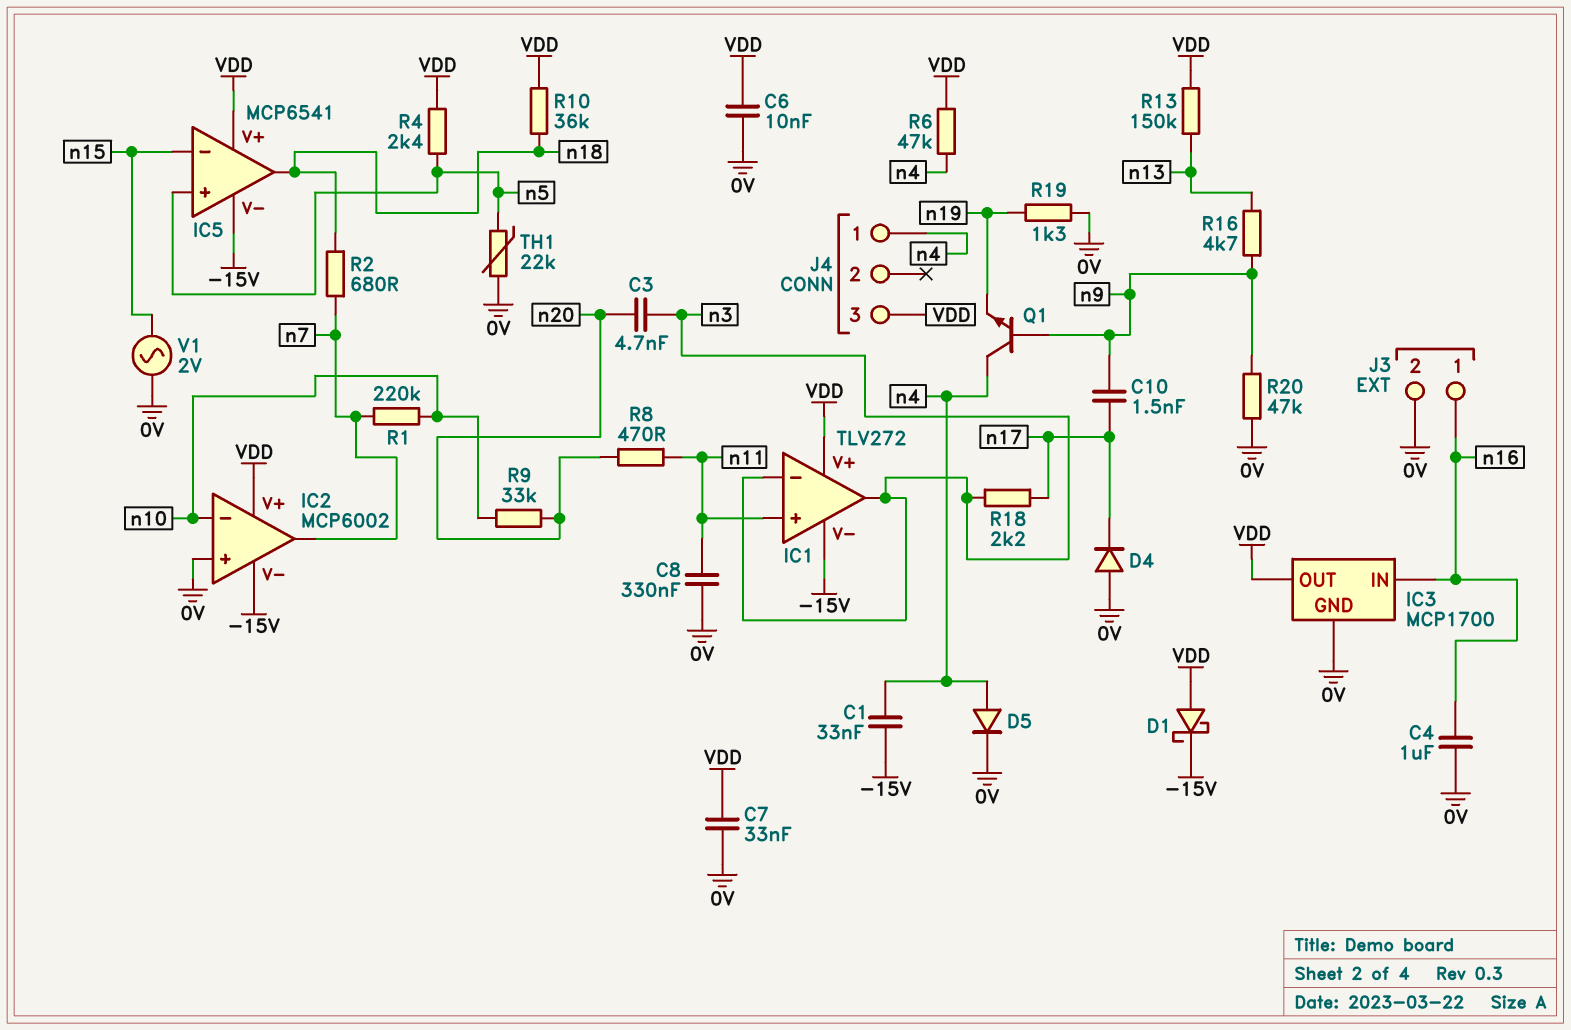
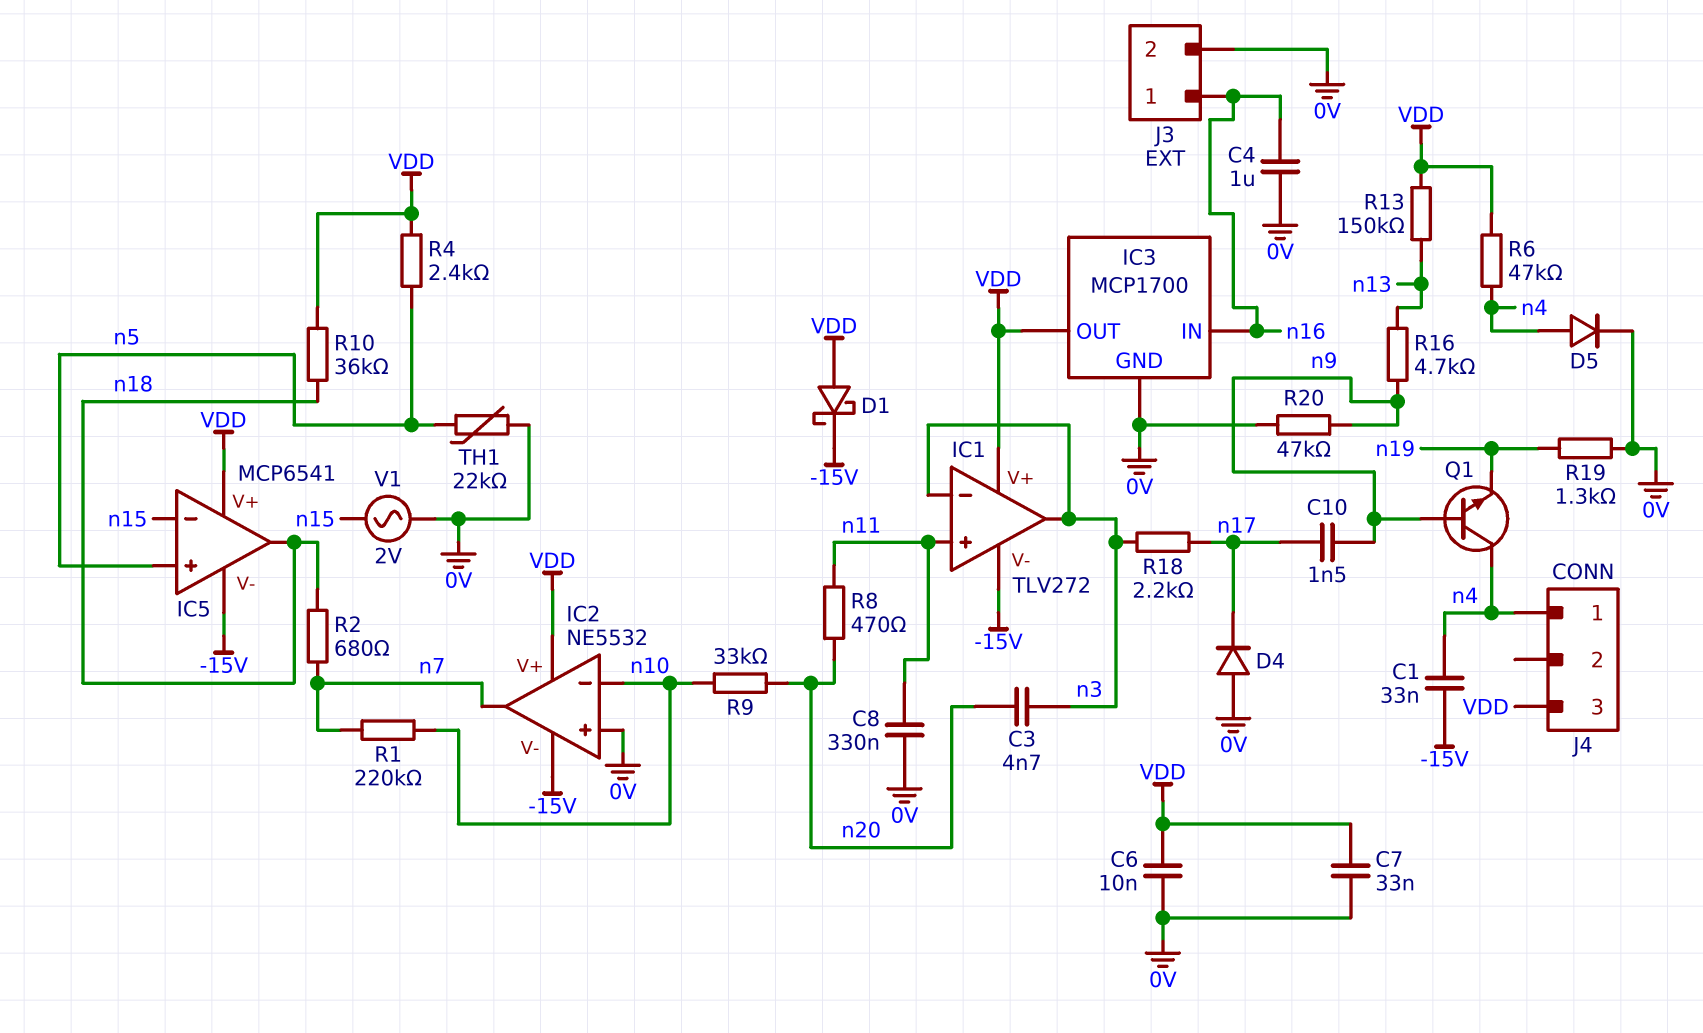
IC2: MCP6002 -> NE5532

